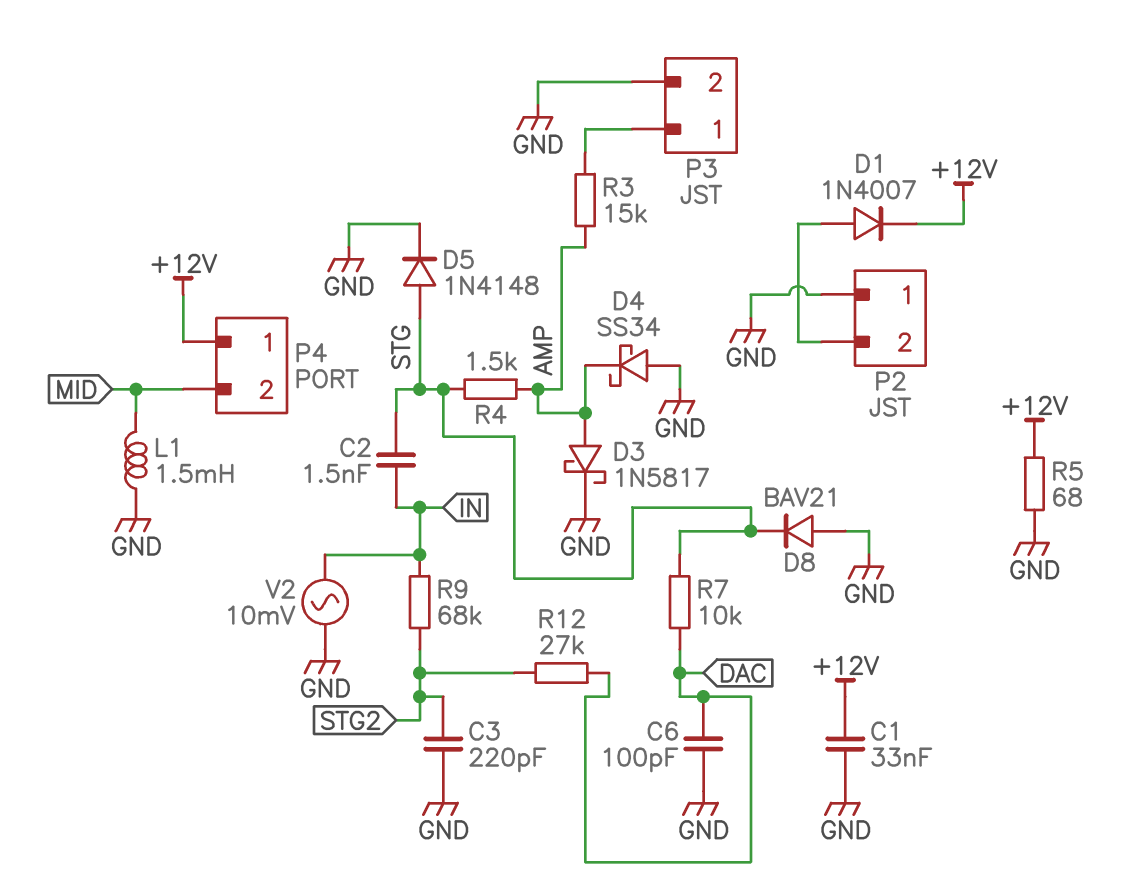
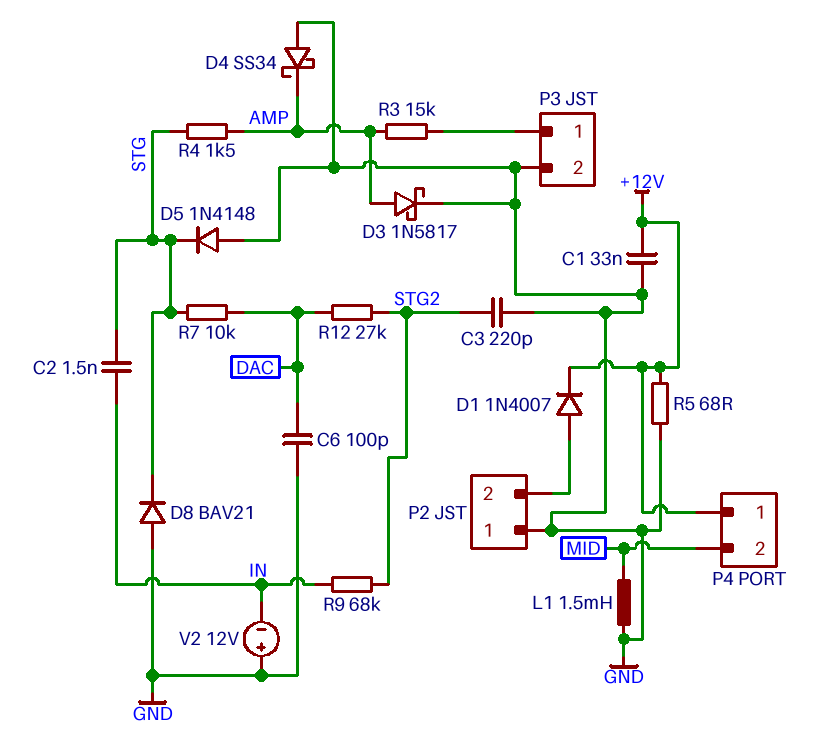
D5: diode 1N4148 (A STG, K GND) -> diode 1N4148 (A GND, K STG)
V2: AC 10mV (GND, IN) -> 12V (plus GND, minus IN)

